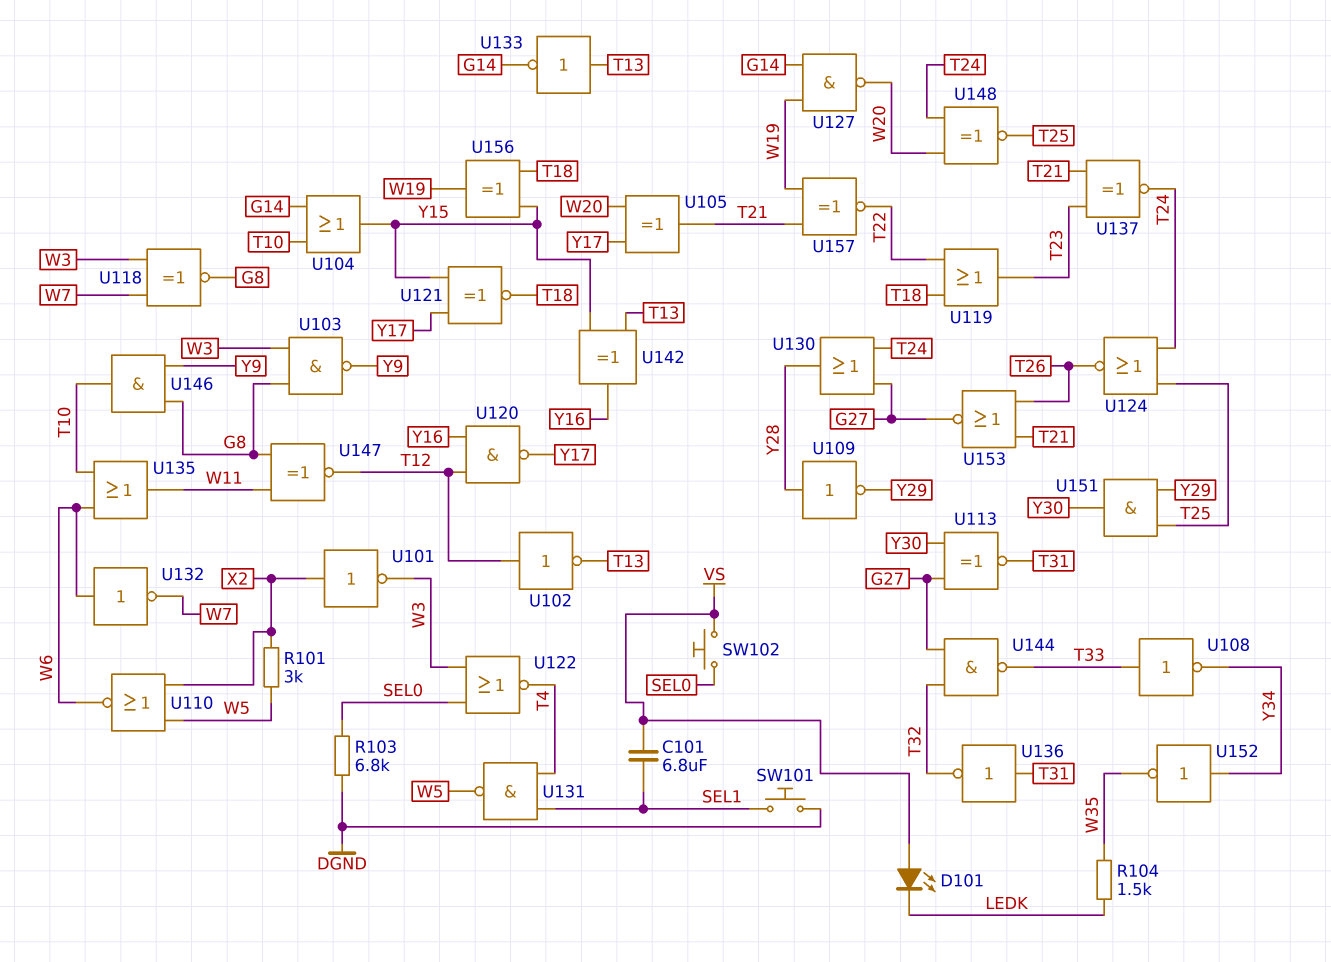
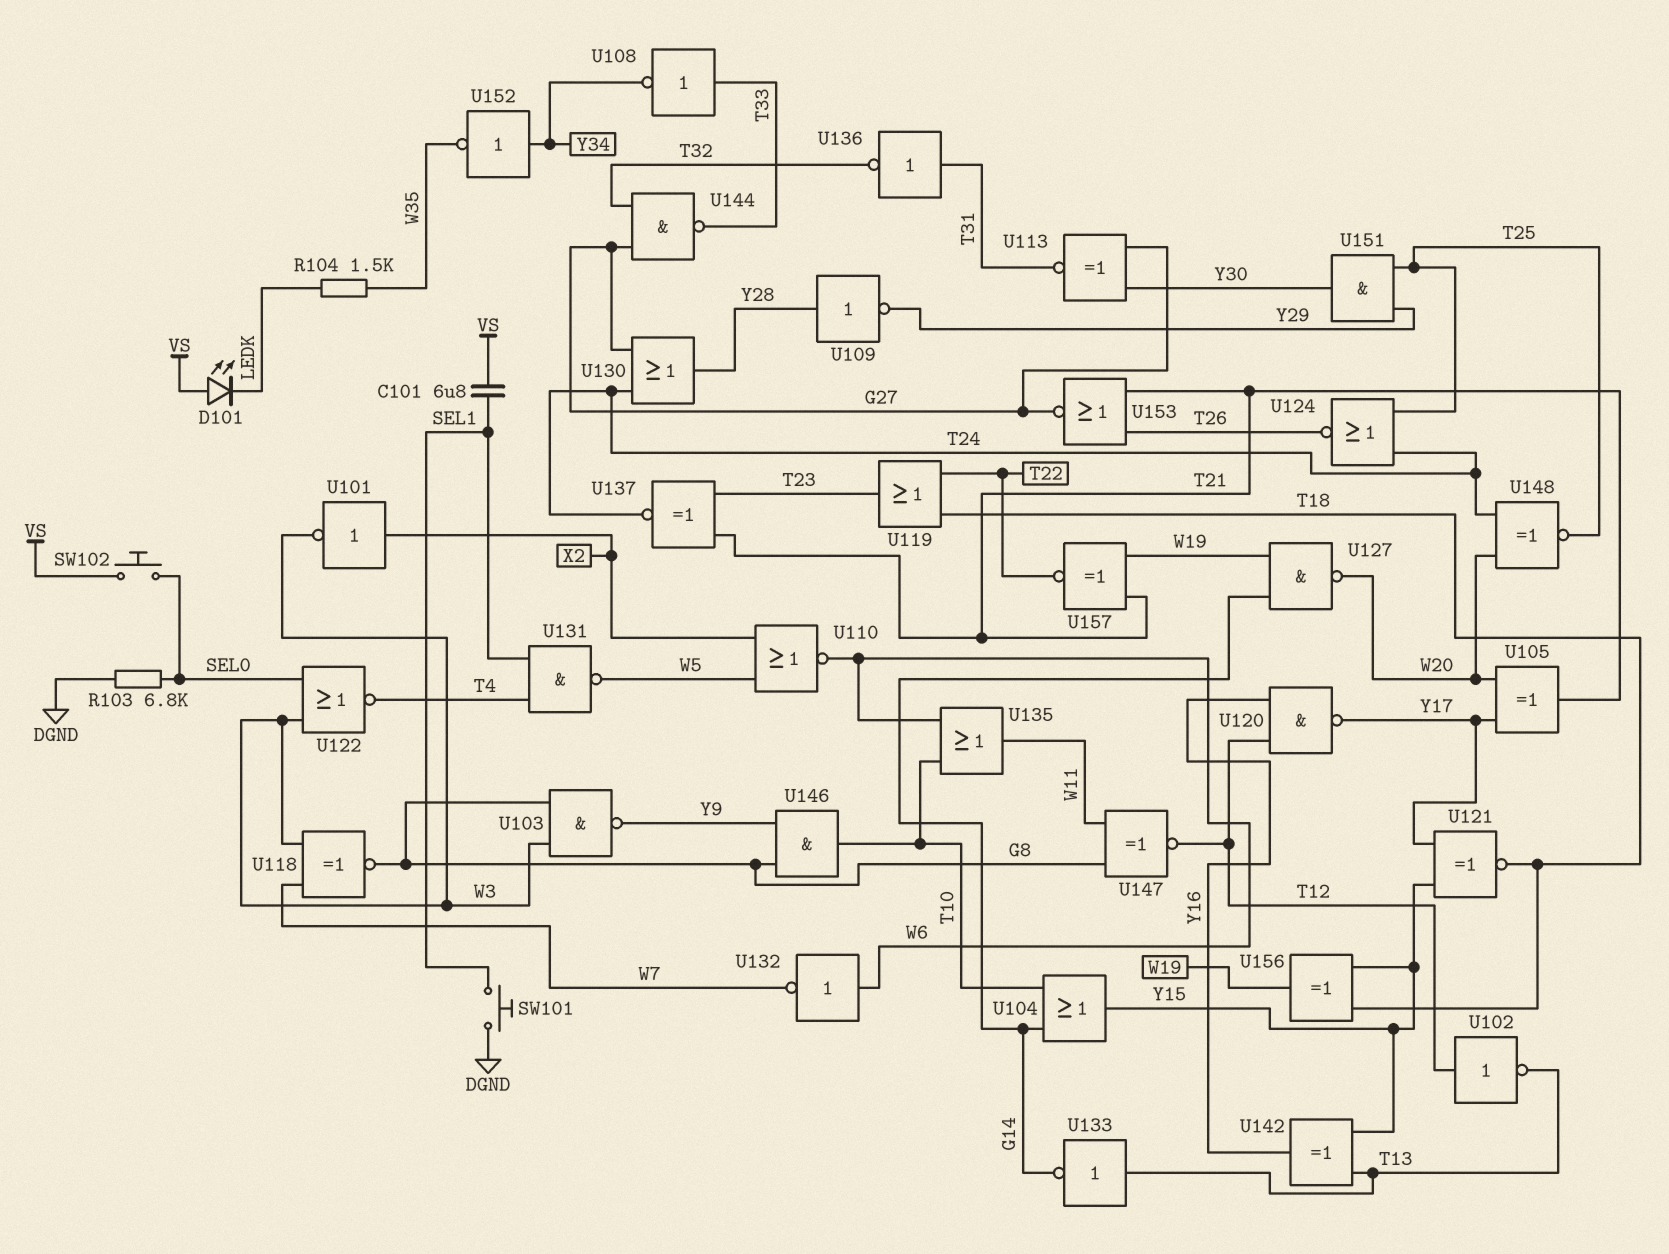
R101: 3k (W5, X2) -> none

